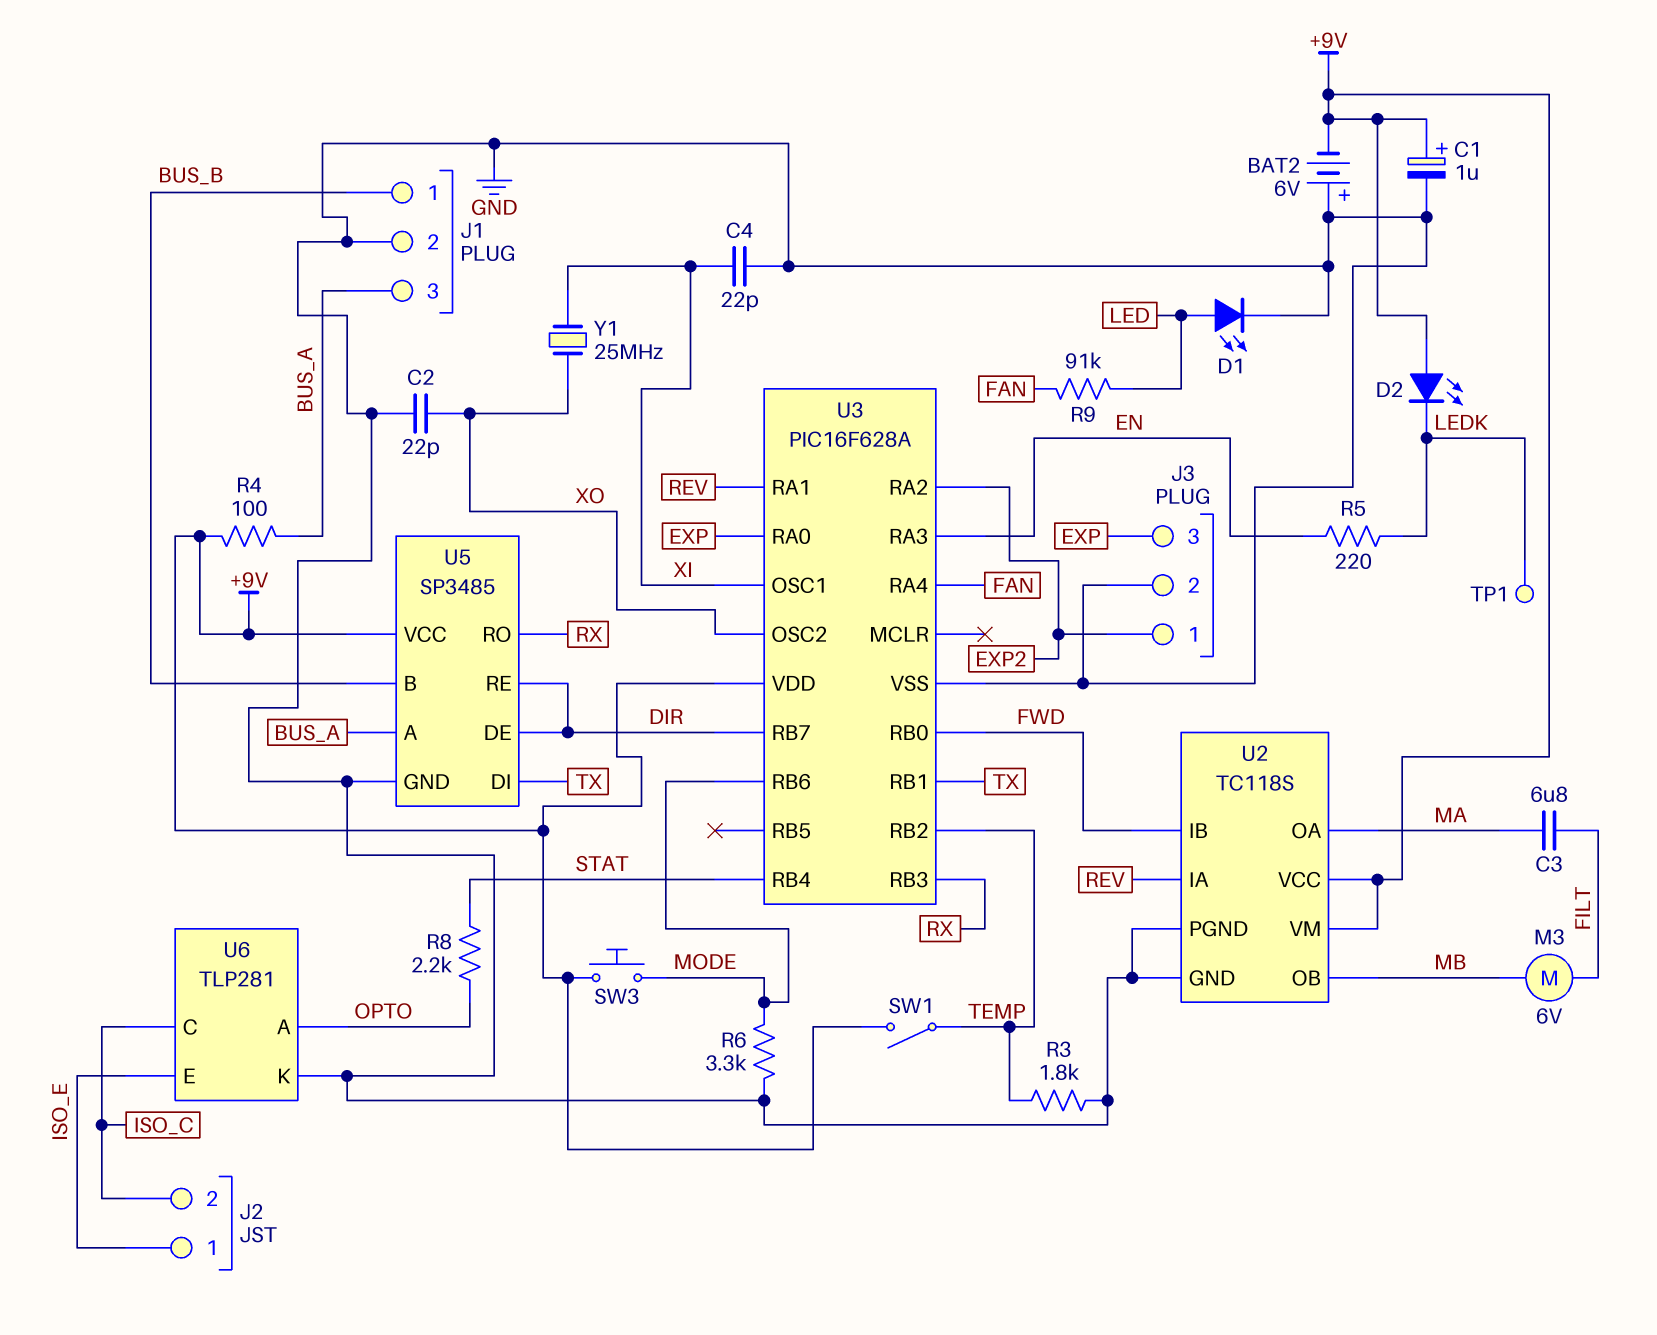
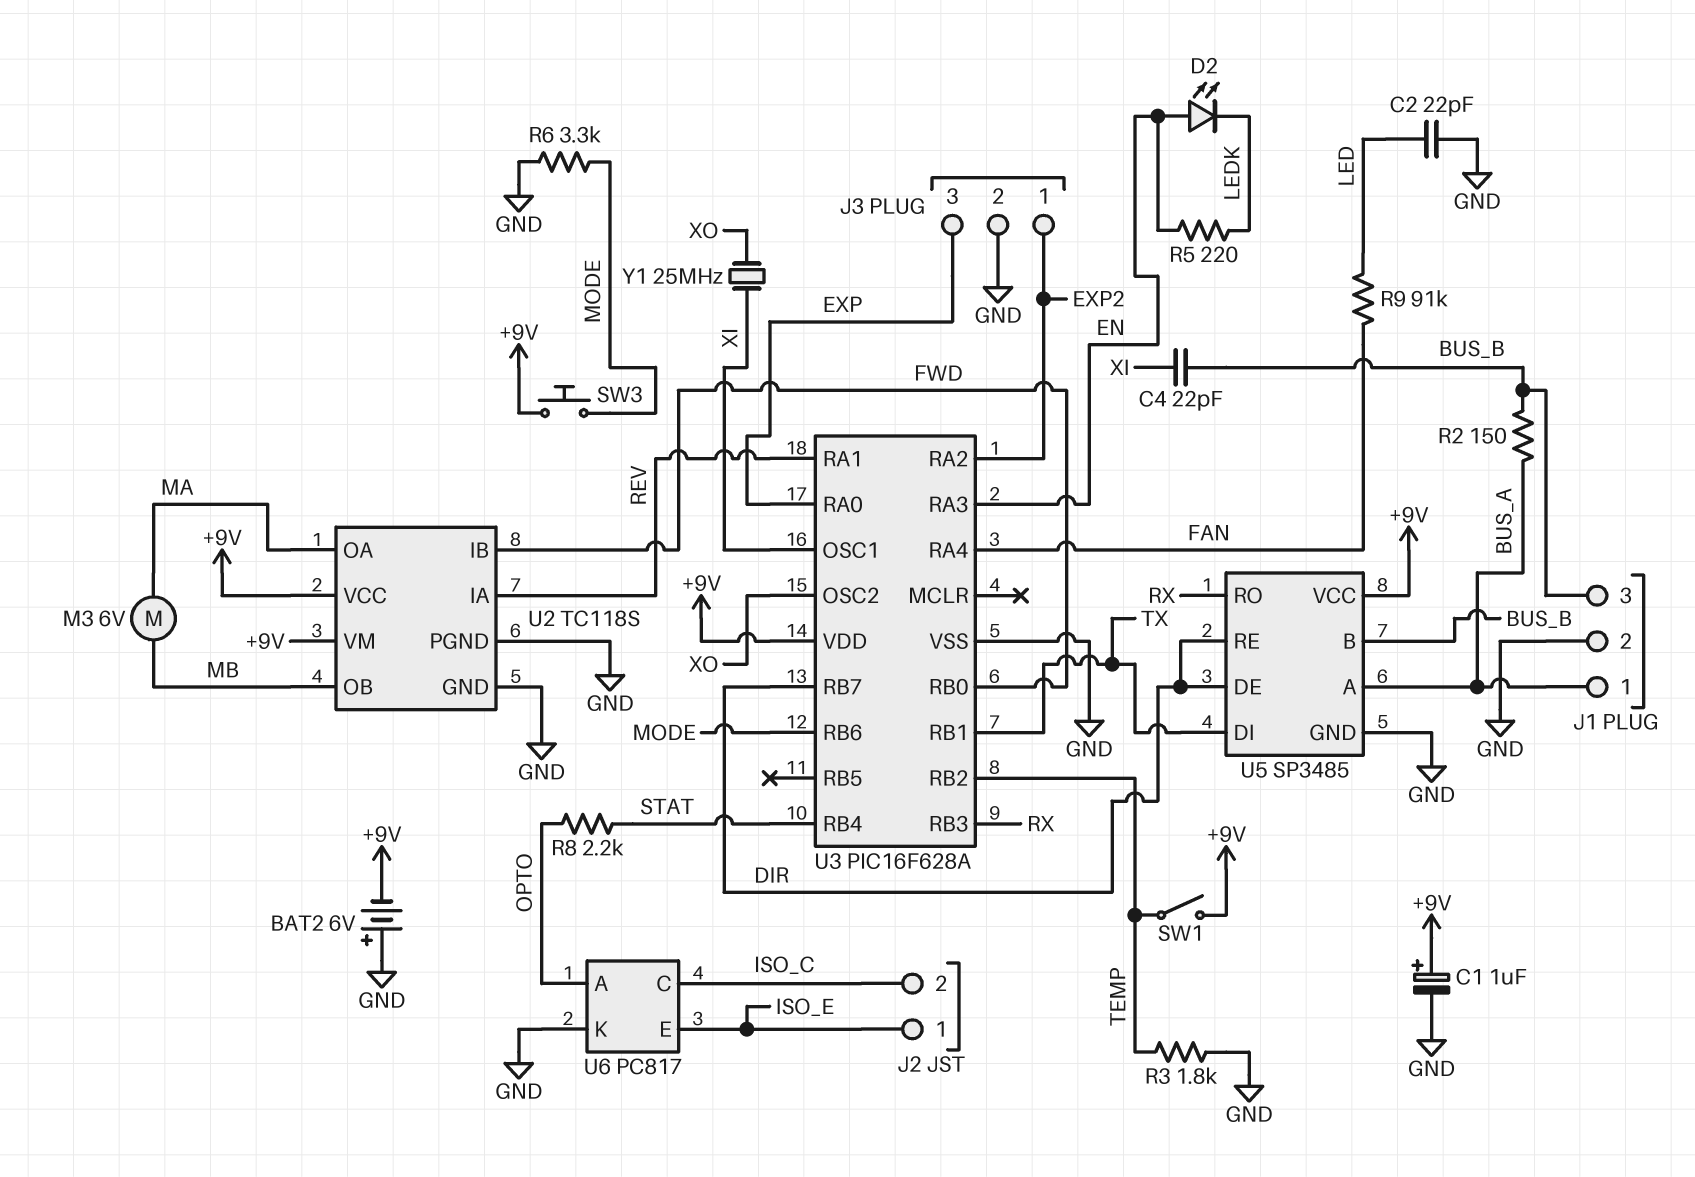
C2: 22pF (GND, XO) -> 22pF (GND, LED)
C3: 6.8uF (FILT, MA) -> none
C4: 22pF (GND, XI) -> 22pF (BUS_B, XI)
D1: LED (A LED, K GND) -> none
D2: LED (A +9V, K LEDK) -> LED (A EN, K LEDK)
J1 pin 1: BUS_B -> BUS_A
J1 pin 3: BUS_A -> BUS_B
M3: motor 6V (FILT, MB) -> motor 6V (MA, MB)
R2: none -> 150 (BUS_A, BUS_B)
R4: 100 (+9V, BUS_A) -> none
TP1: test point (LEDK) -> none
U6: TLP281 -> PC817

